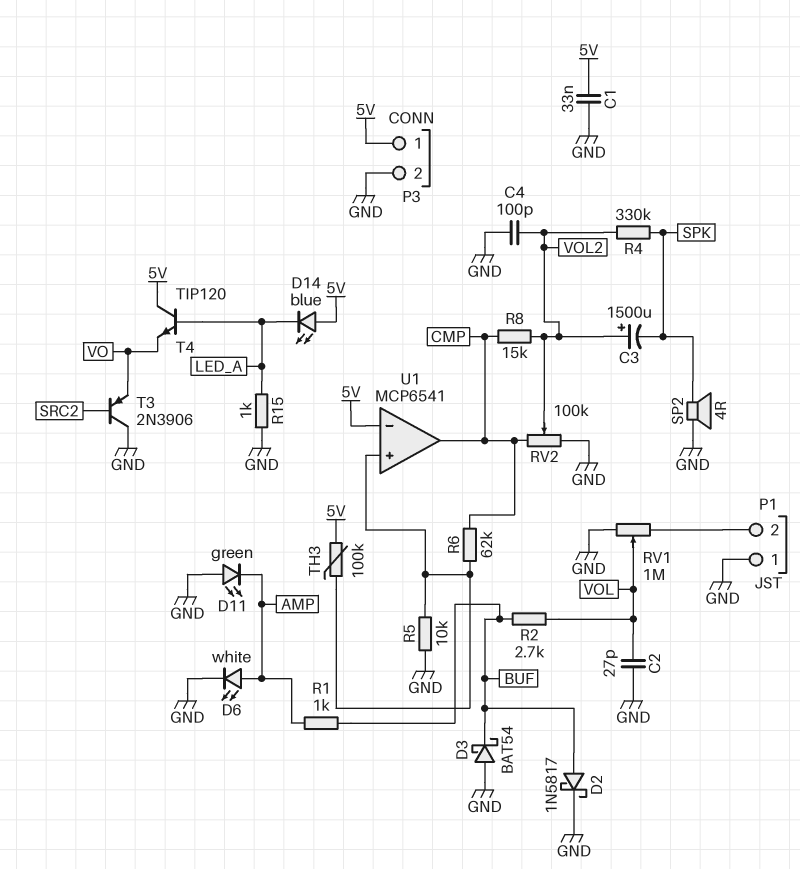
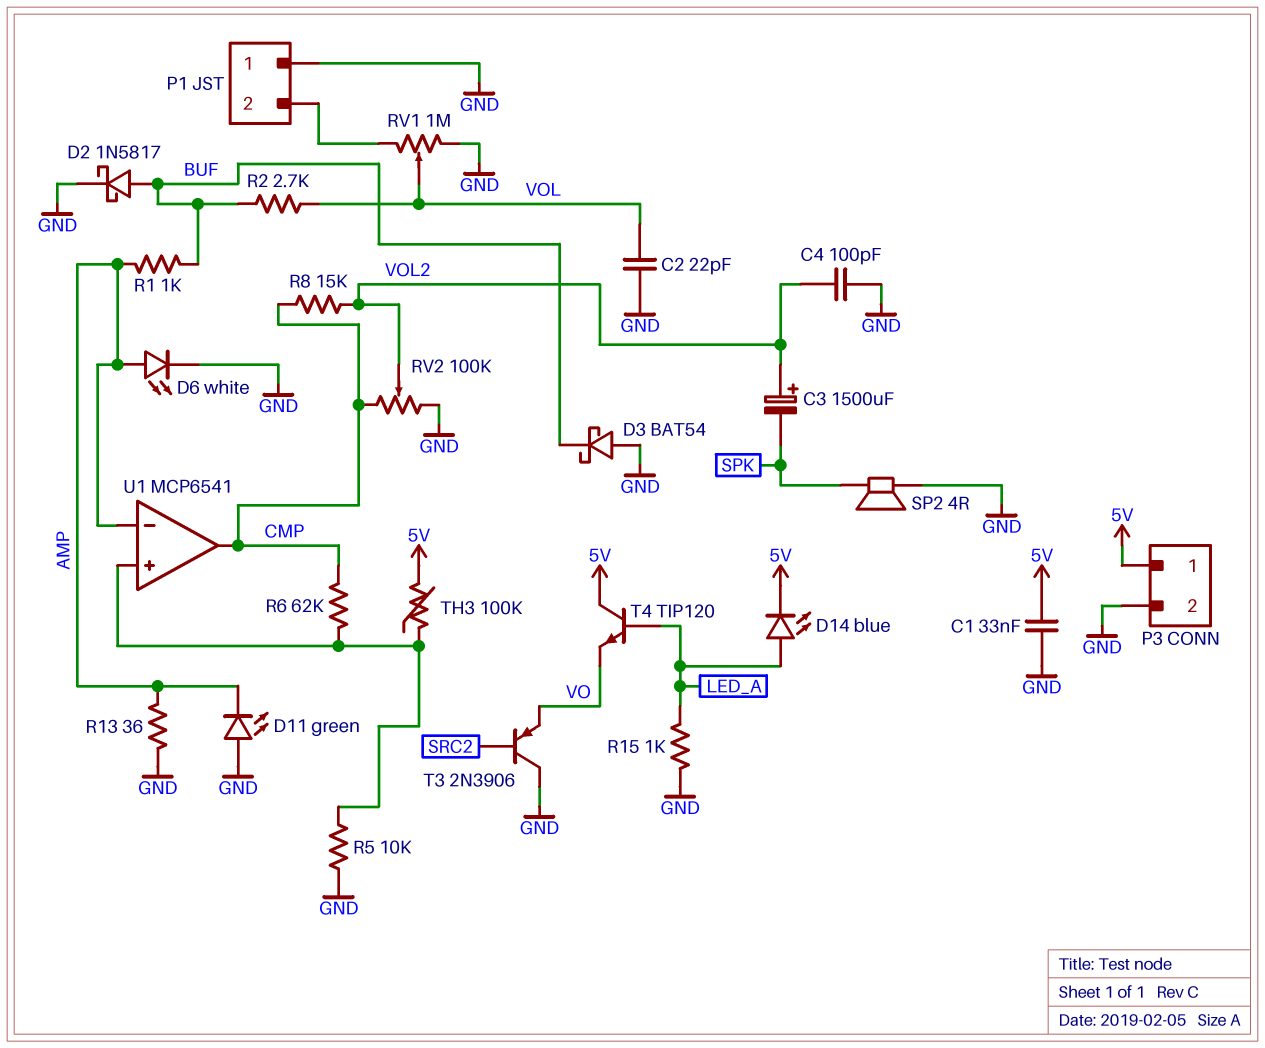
C2: 27pF (GND, VOL) -> 22pF (GND, VOL)
D14: LED blue (A 5V, K LED_A) -> LED blue (A LED_A, K 5V)
R4: 330k (SPK, VOL2) -> none
R13: none -> 36 (AMP, GND)
U1 pin in-: 5V -> AMP

